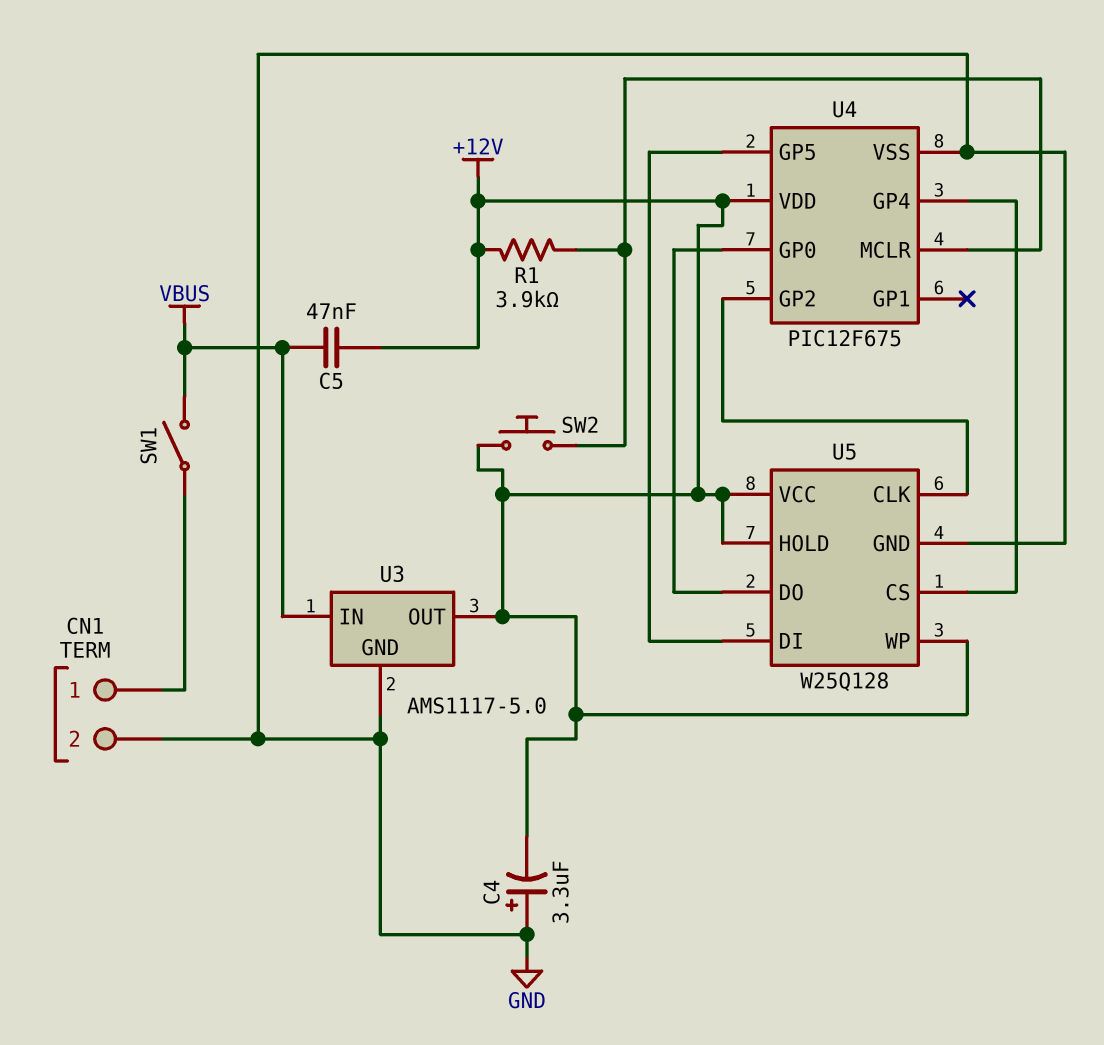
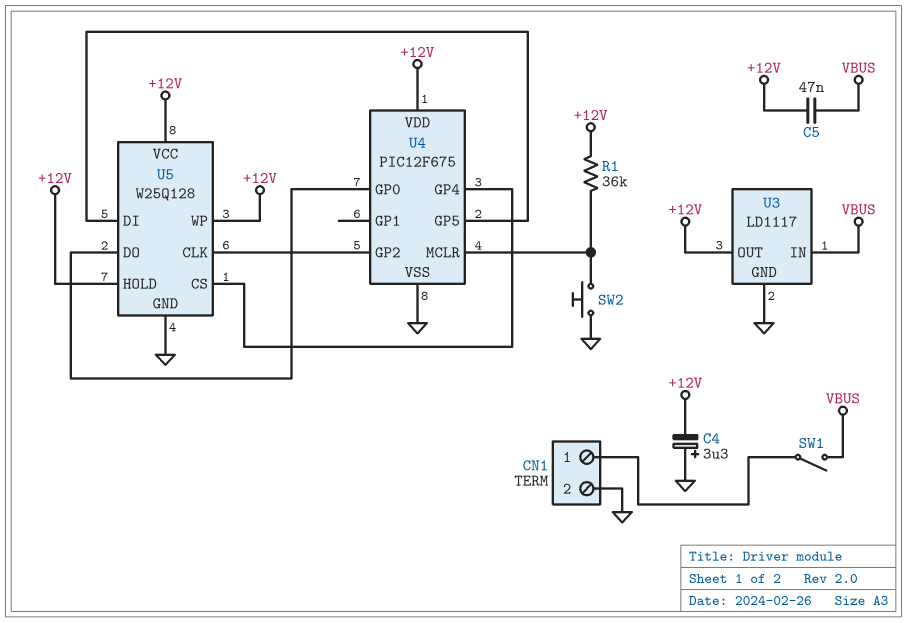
R1: 3.9k (+12V, U4/MCLR) -> 36k (+12V, U4/MCLR)
SW2: button (+12V, U4/MCLR) -> button (GND, U4/MCLR)
U3: AMS1117-5.0 -> LD1117

